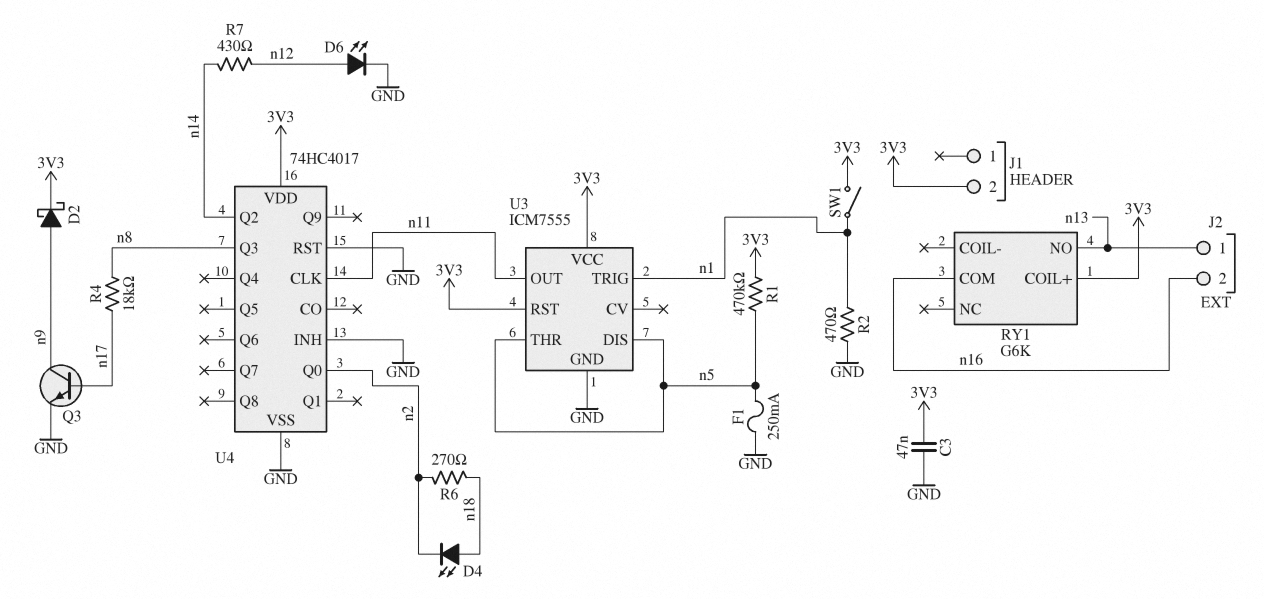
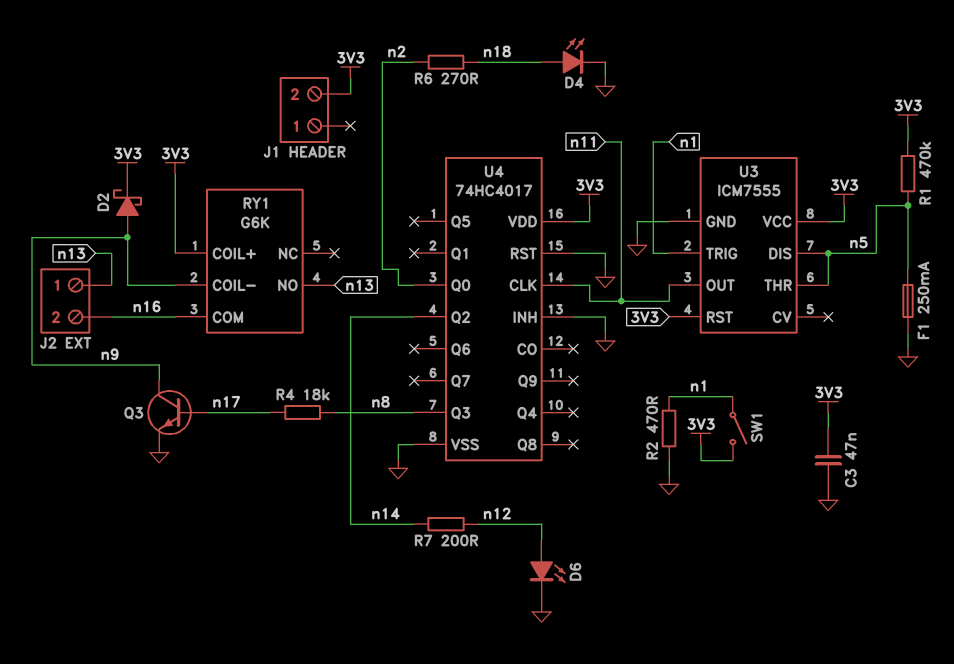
D4: LED (A n18, K n2) -> LED (A n18, K GND)
R7: 430 (n12, n14) -> 200 (n12, n14)
RY1 pin COIL-: none -> n9

